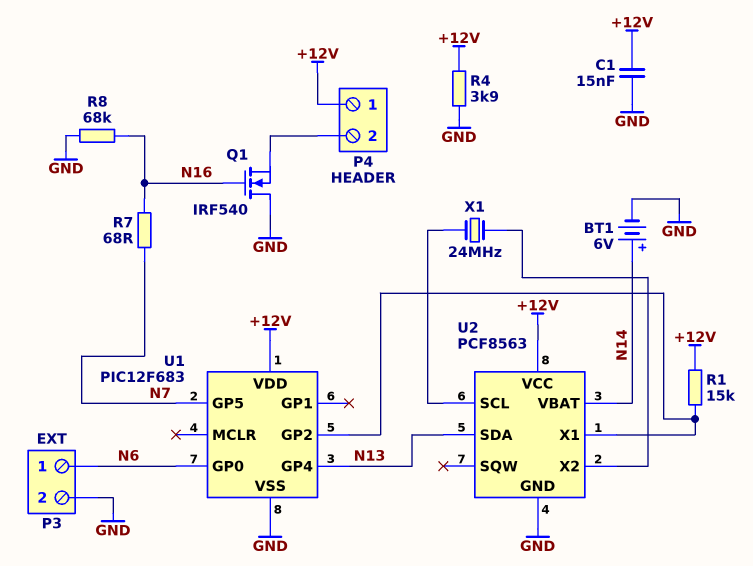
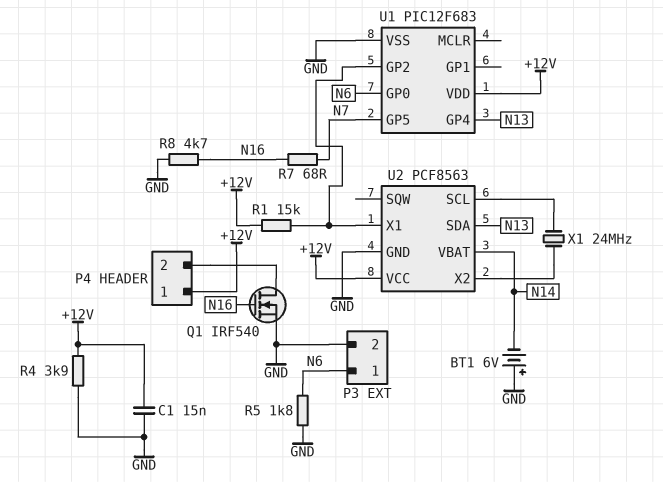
BT1: 6V (plus N14, minus GND) -> 6V (plus GND, minus N14)
Q1: NMOS IRF540 (G N16, D GND, S P4/2) -> NMOS IRF540 (G N16, D P4/2, S GND)
R5: none -> 1.8k (GND, N6)
R8: 68k (GND, N16) -> 4.7k (GND, N16)

